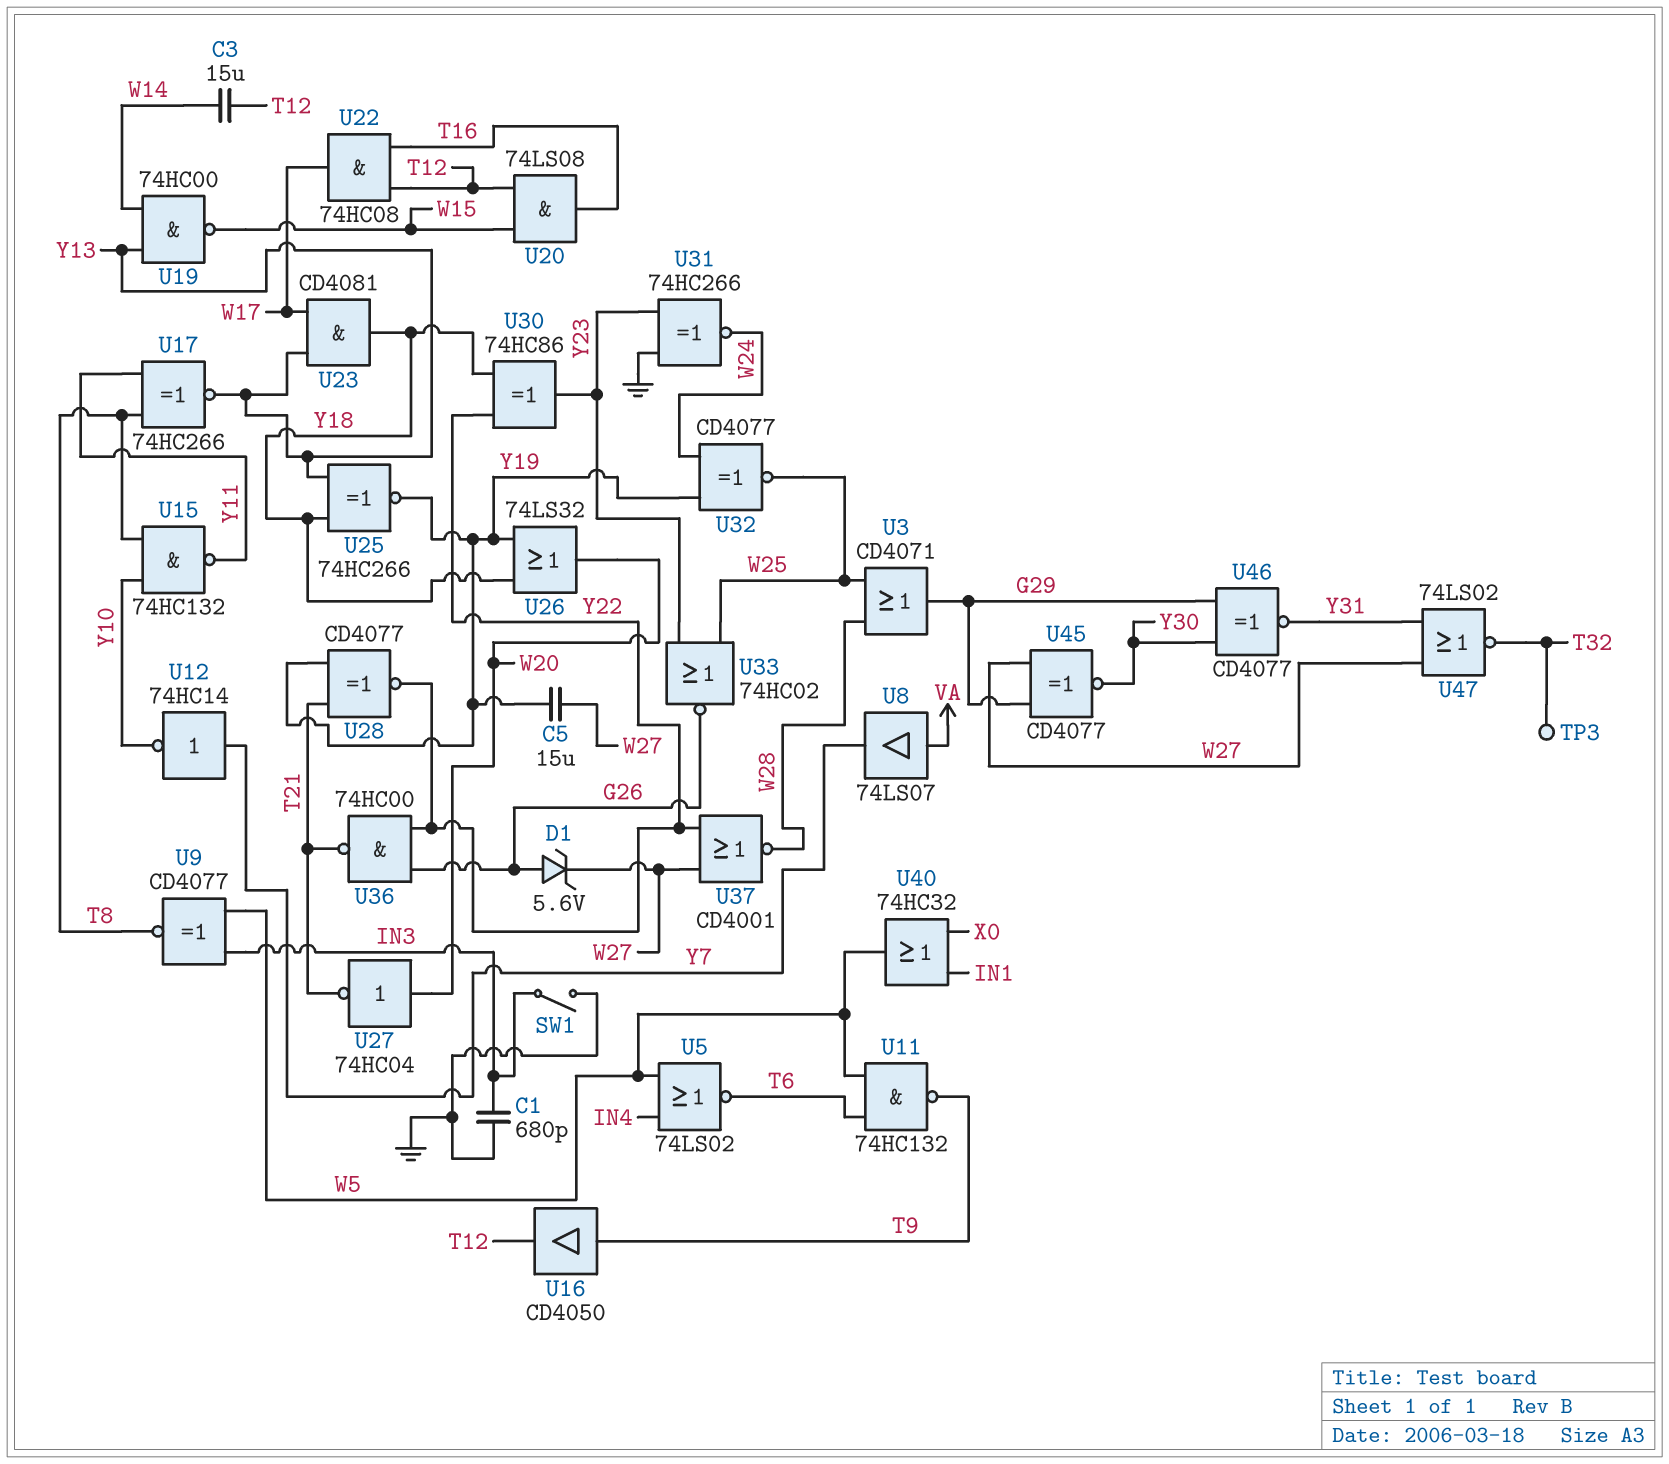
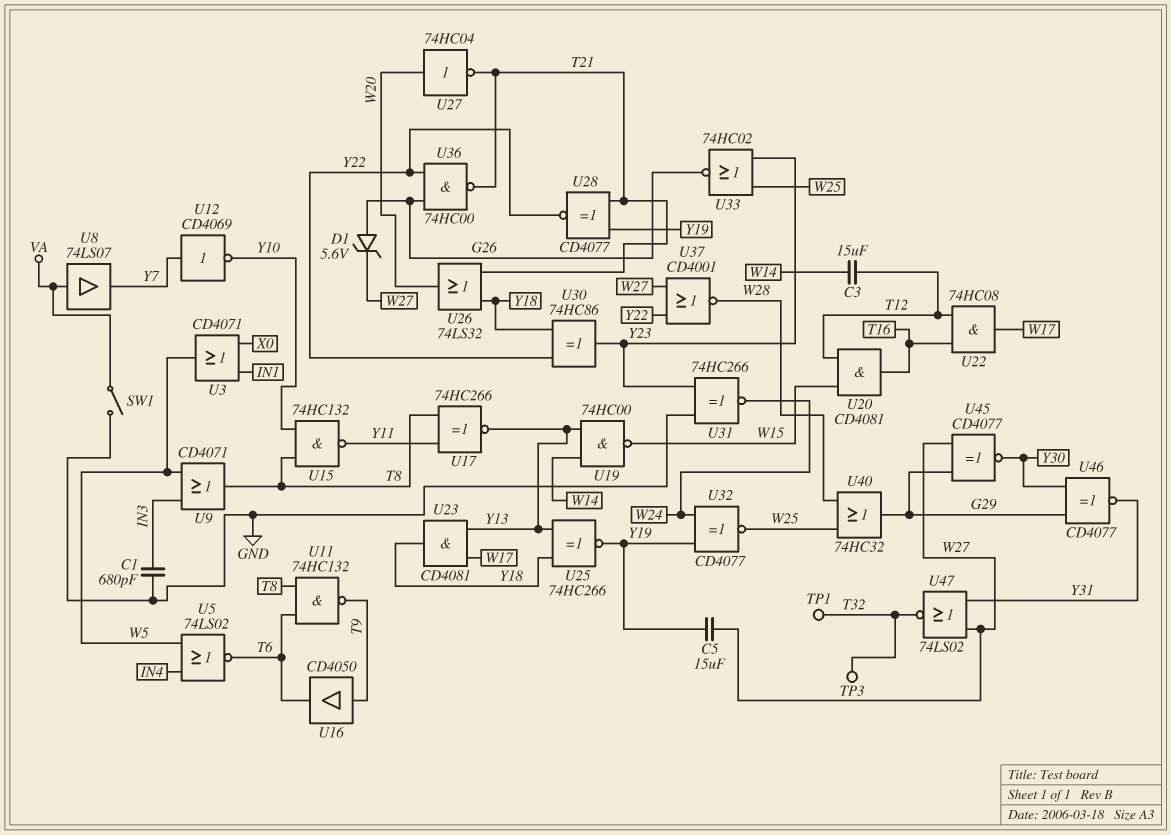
SW1: switch (GND, IN3) -> switch (GND, VA)
TP1: none -> test point (T32)
U3: OR CD4071 (in W25, in W28, out G29) -> OR CD4071 (in IN1, in X0, out W5)
U9: XNOR CD4077 (in IN3, in W5, out T8) -> OR CD4071 (in IN3, in W5, out T8)
U11: NAND 74HC132 (in T6, in W5, out T9) -> NAND 74HC132 (in T6, in T8, out T9)
U12: NOT 74HC14 (in Y7, out Y10) -> NOT CD4069 (in Y7, out Y10)
U16: buffer CD4050 (in T9, out T12) -> buffer CD4050 (in T9, out T6)
U20: AND 74LS08 (in T12, in W15, out T16) -> AND CD4081 (in T12, in W15, out T16)
U26: OR 74LS32 (in Y18, in Y19, out W20) -> OR 74LS32 (in T21, in Y18, out W20)
U40: OR 74HC32 (in IN1, in X0, out W5) -> OR 74HC32 (in W25, in W28, out G29)

